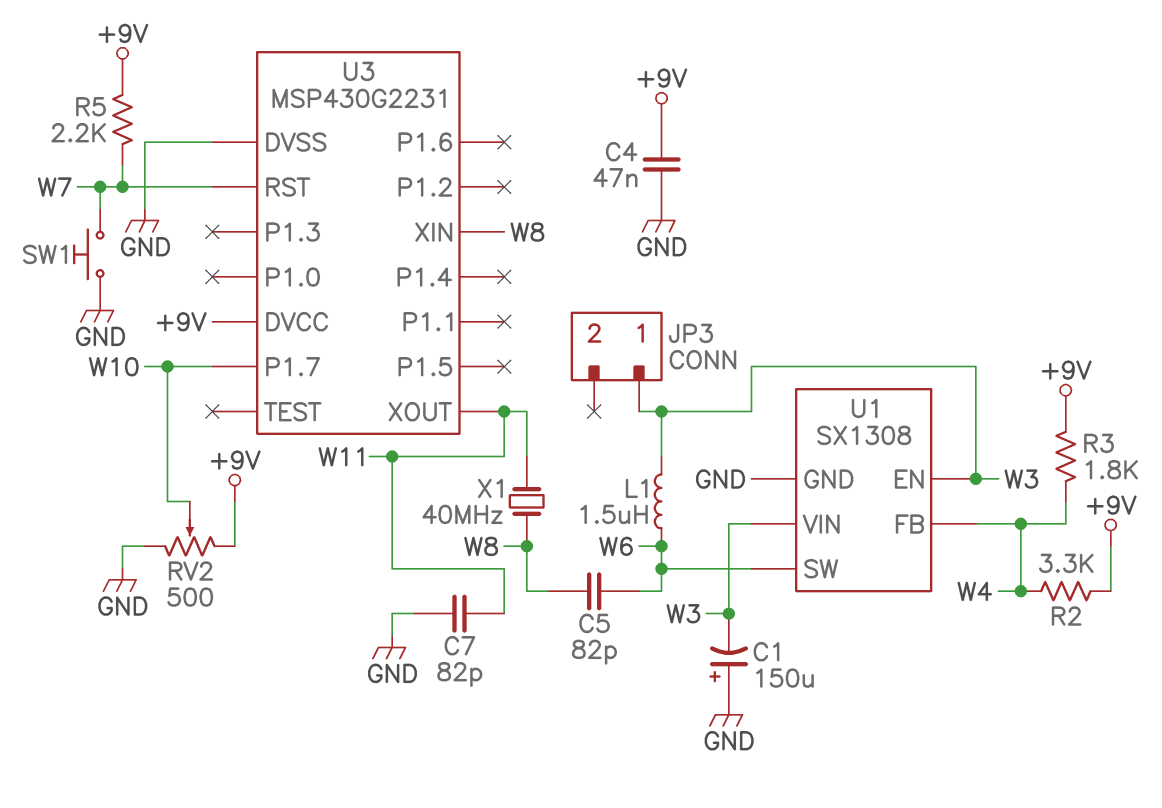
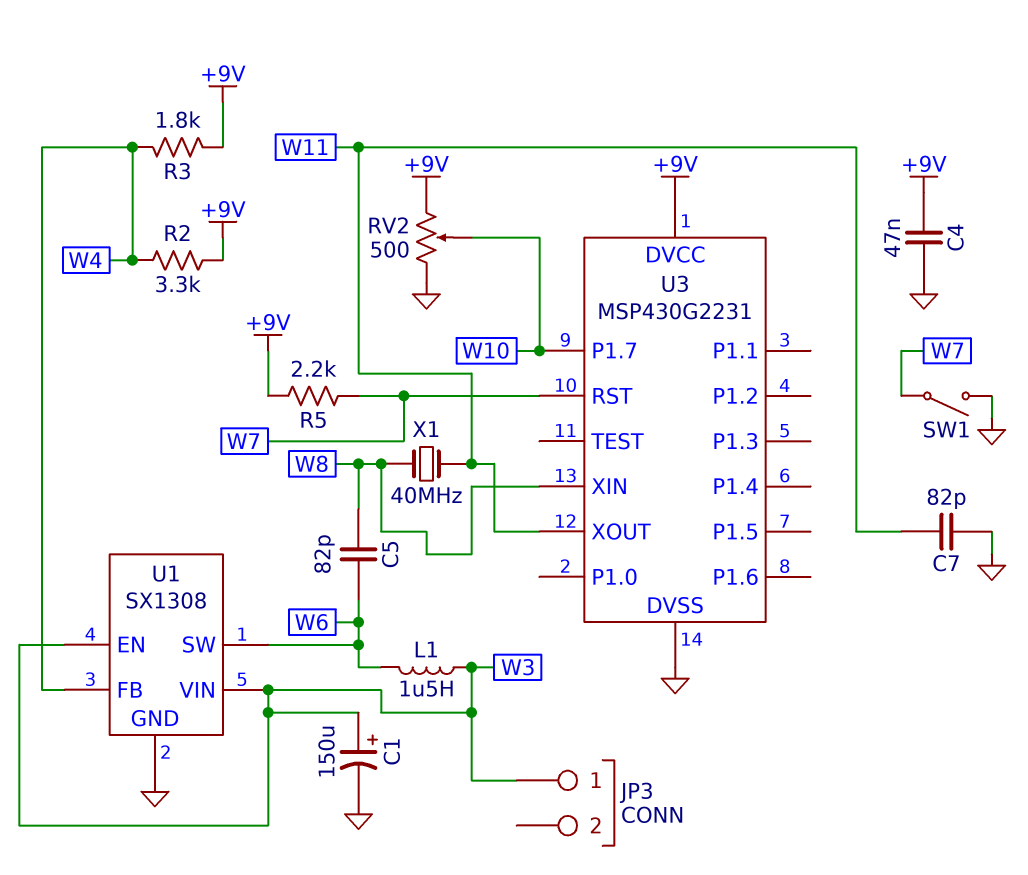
C1: 150uF (plus GND, minus W3) -> 150uF (plus W3, minus GND)
SW1: button (GND, W7) -> switch (GND, W7)

